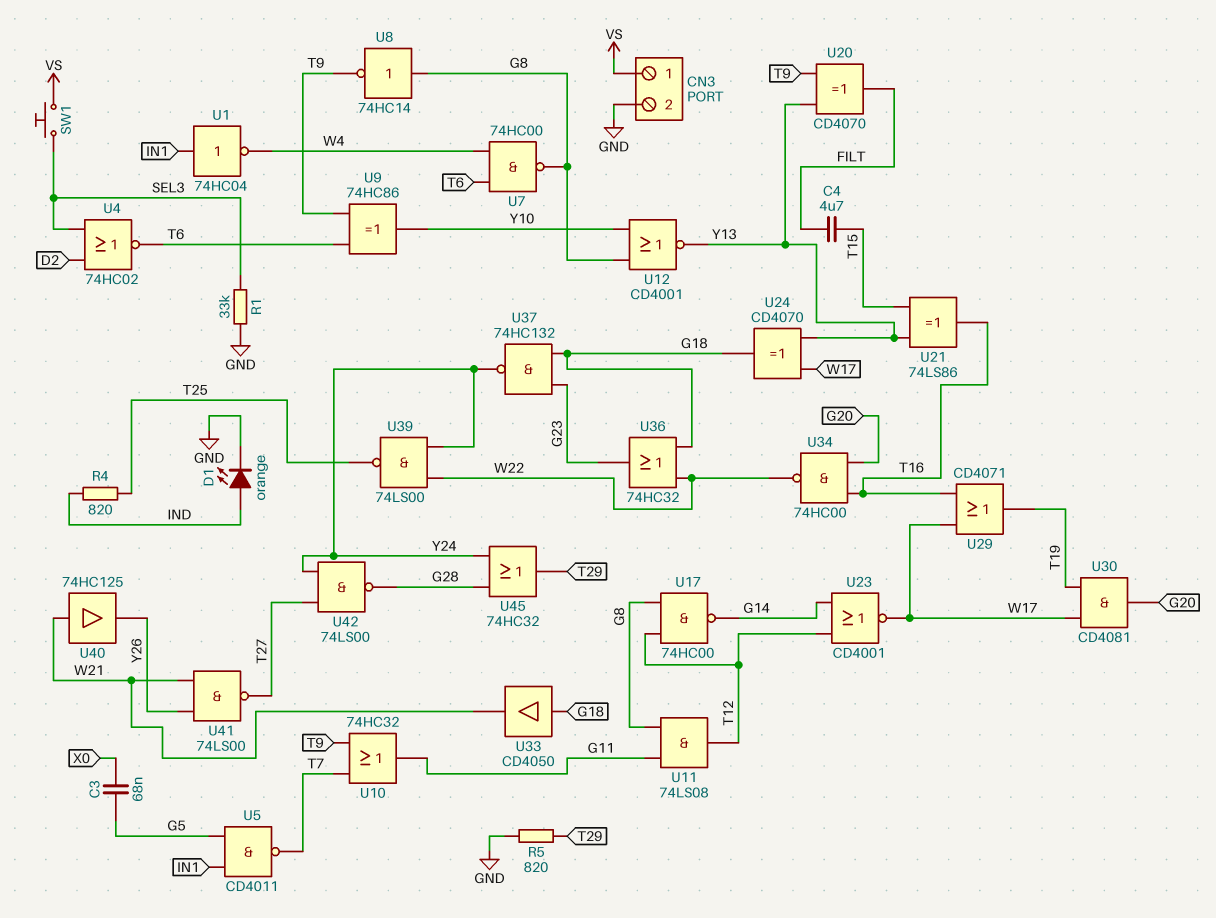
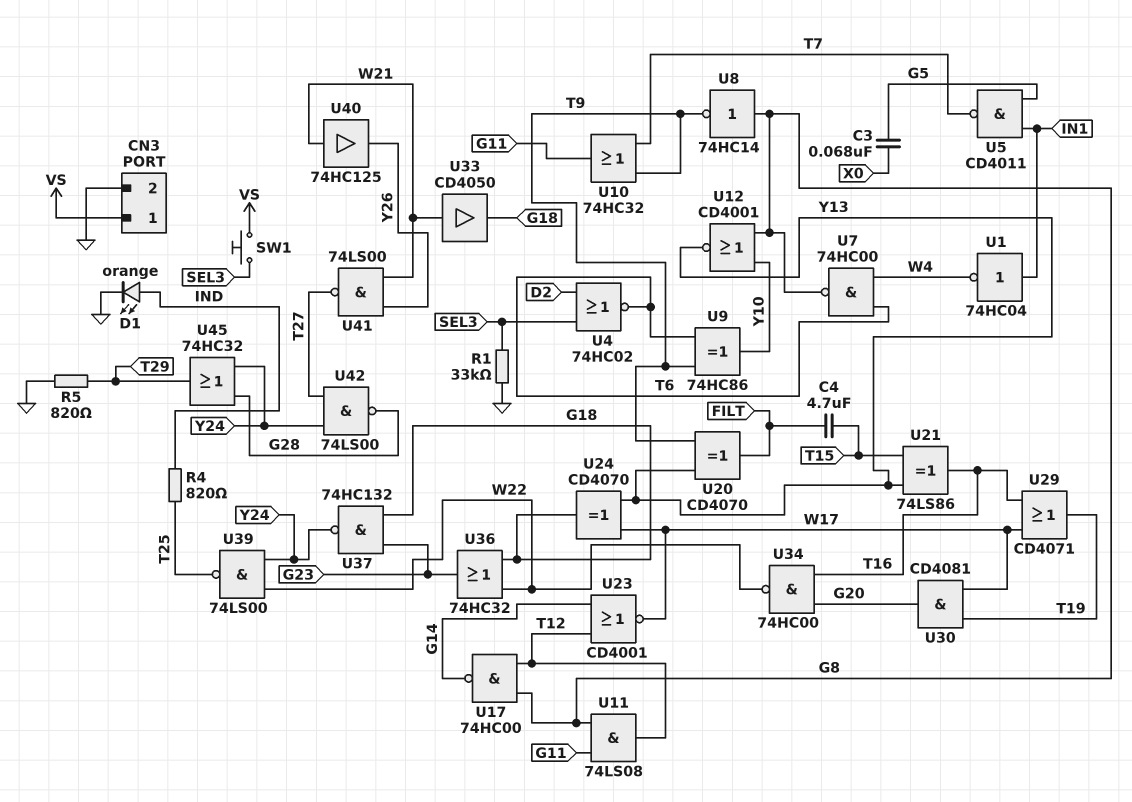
U33: buffer CD4050 (in G18, out W21) -> buffer CD4050 (in W21, out G18)

